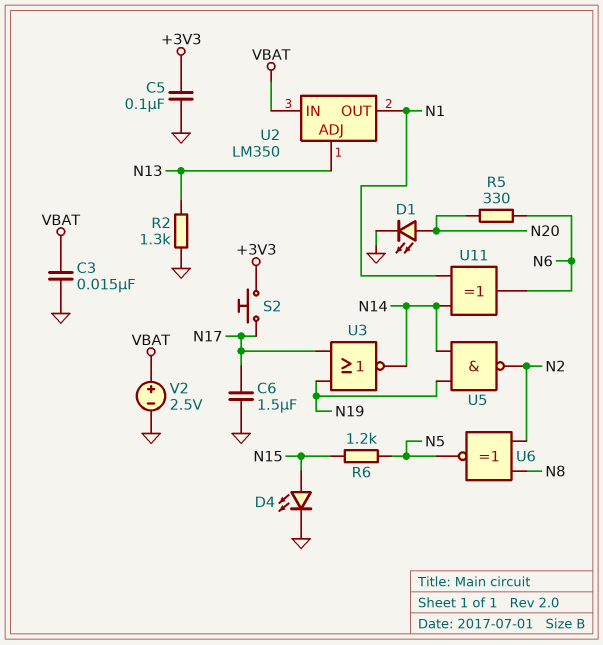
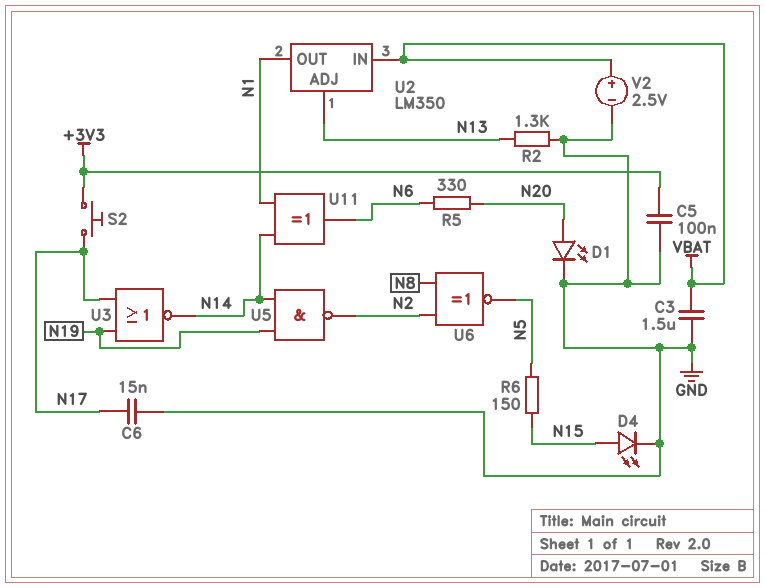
C3: 15nF (GND, VBAT) -> 1.5uF (GND, VBAT)
C6: 1.5uF (GND, N17) -> 15nF (GND, N17)
R6: 1.2k (N5, N15) -> 150 (N5, N15)

